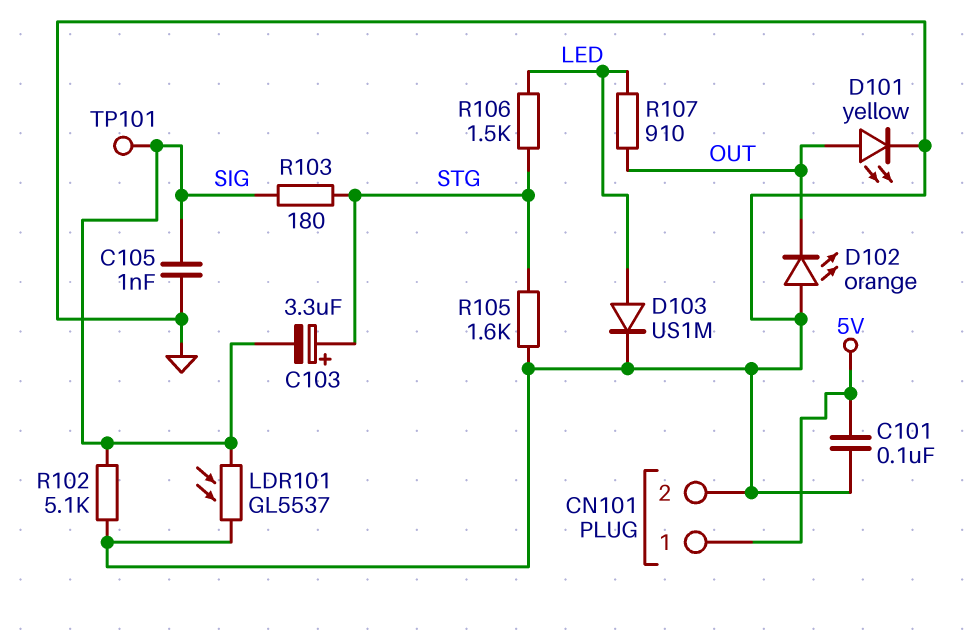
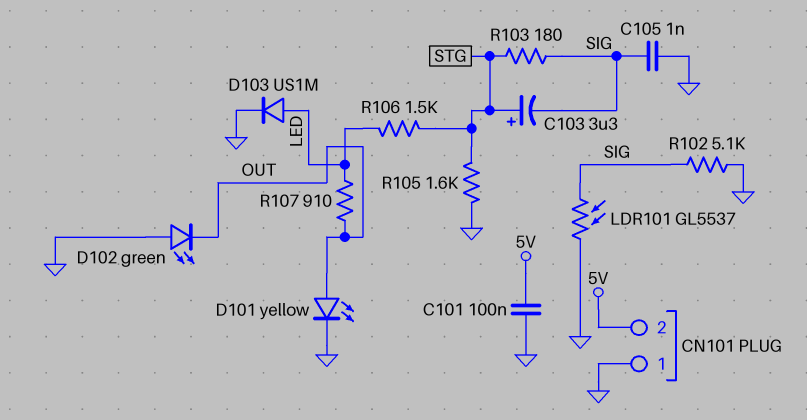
CN101 pin 1: 5V -> GND
CN101 pin 2: GND -> 5V
D102: LED orange (A GND, K OUT) -> LED green (A GND, K OUT)
TP101: test point (SIG) -> none

